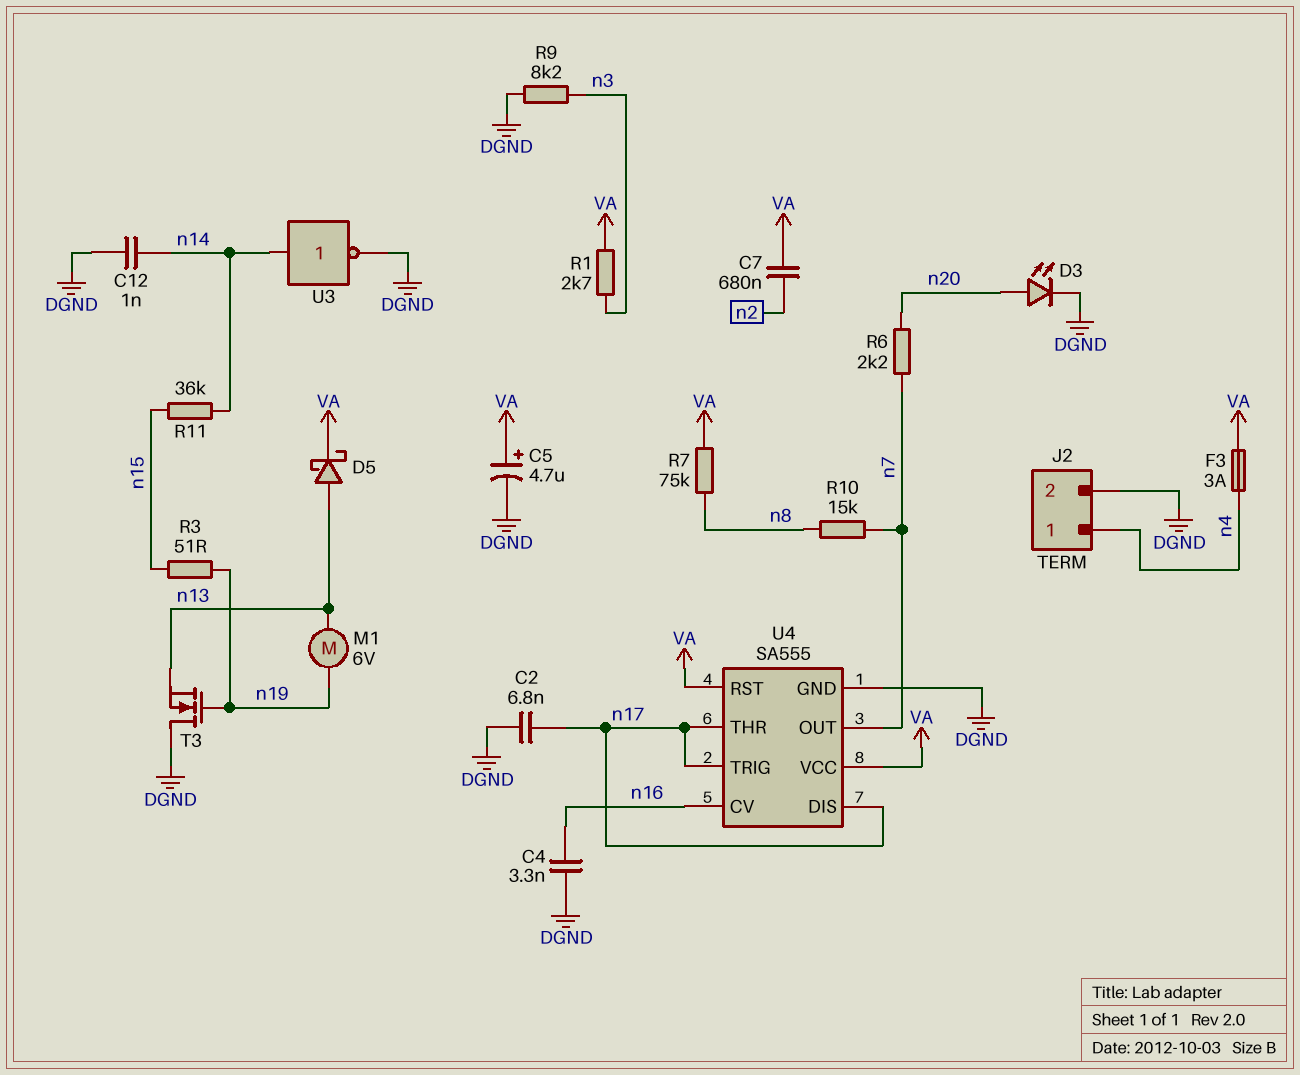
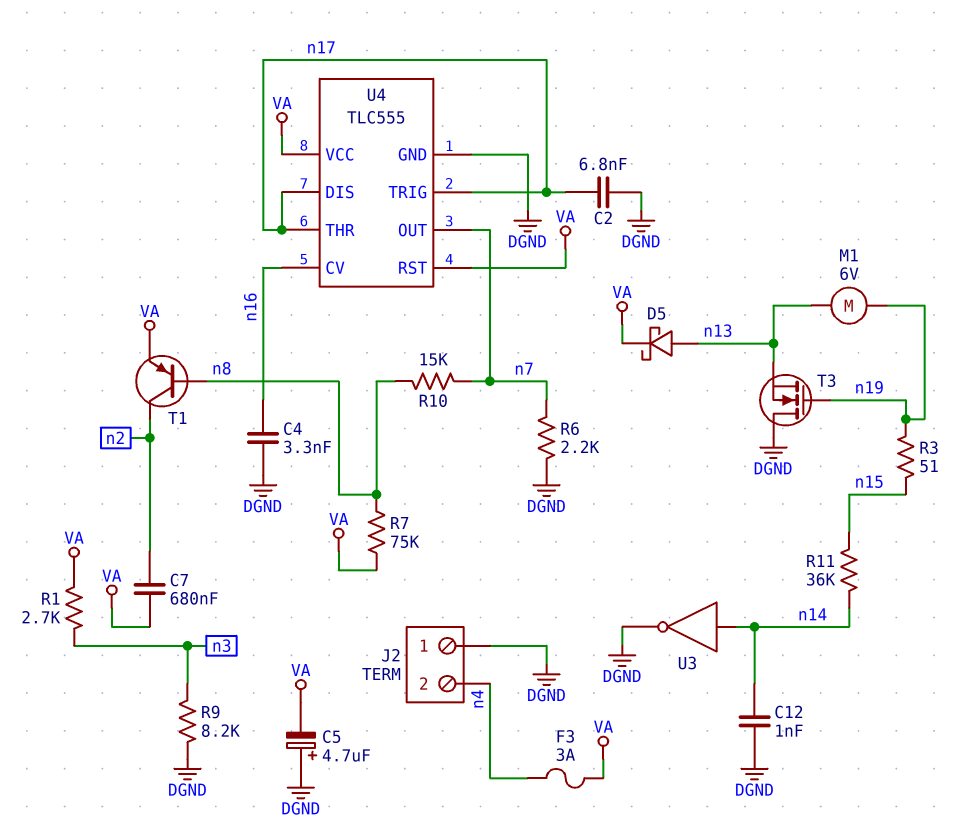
C5: 4.7uF (plus VA, minus DGND) -> 4.7uF (plus DGND, minus VA)
D3: LED (A n20, K DGND) -> none
J2 pin 1: n4 -> DGND
J2 pin 2: DGND -> n4
R6: 2.2k (n7, n20) -> 2.2k (DGND, n7)
T1: none -> PNP (B n8, C n2, E VA)
U4: SA555 -> TLC555

